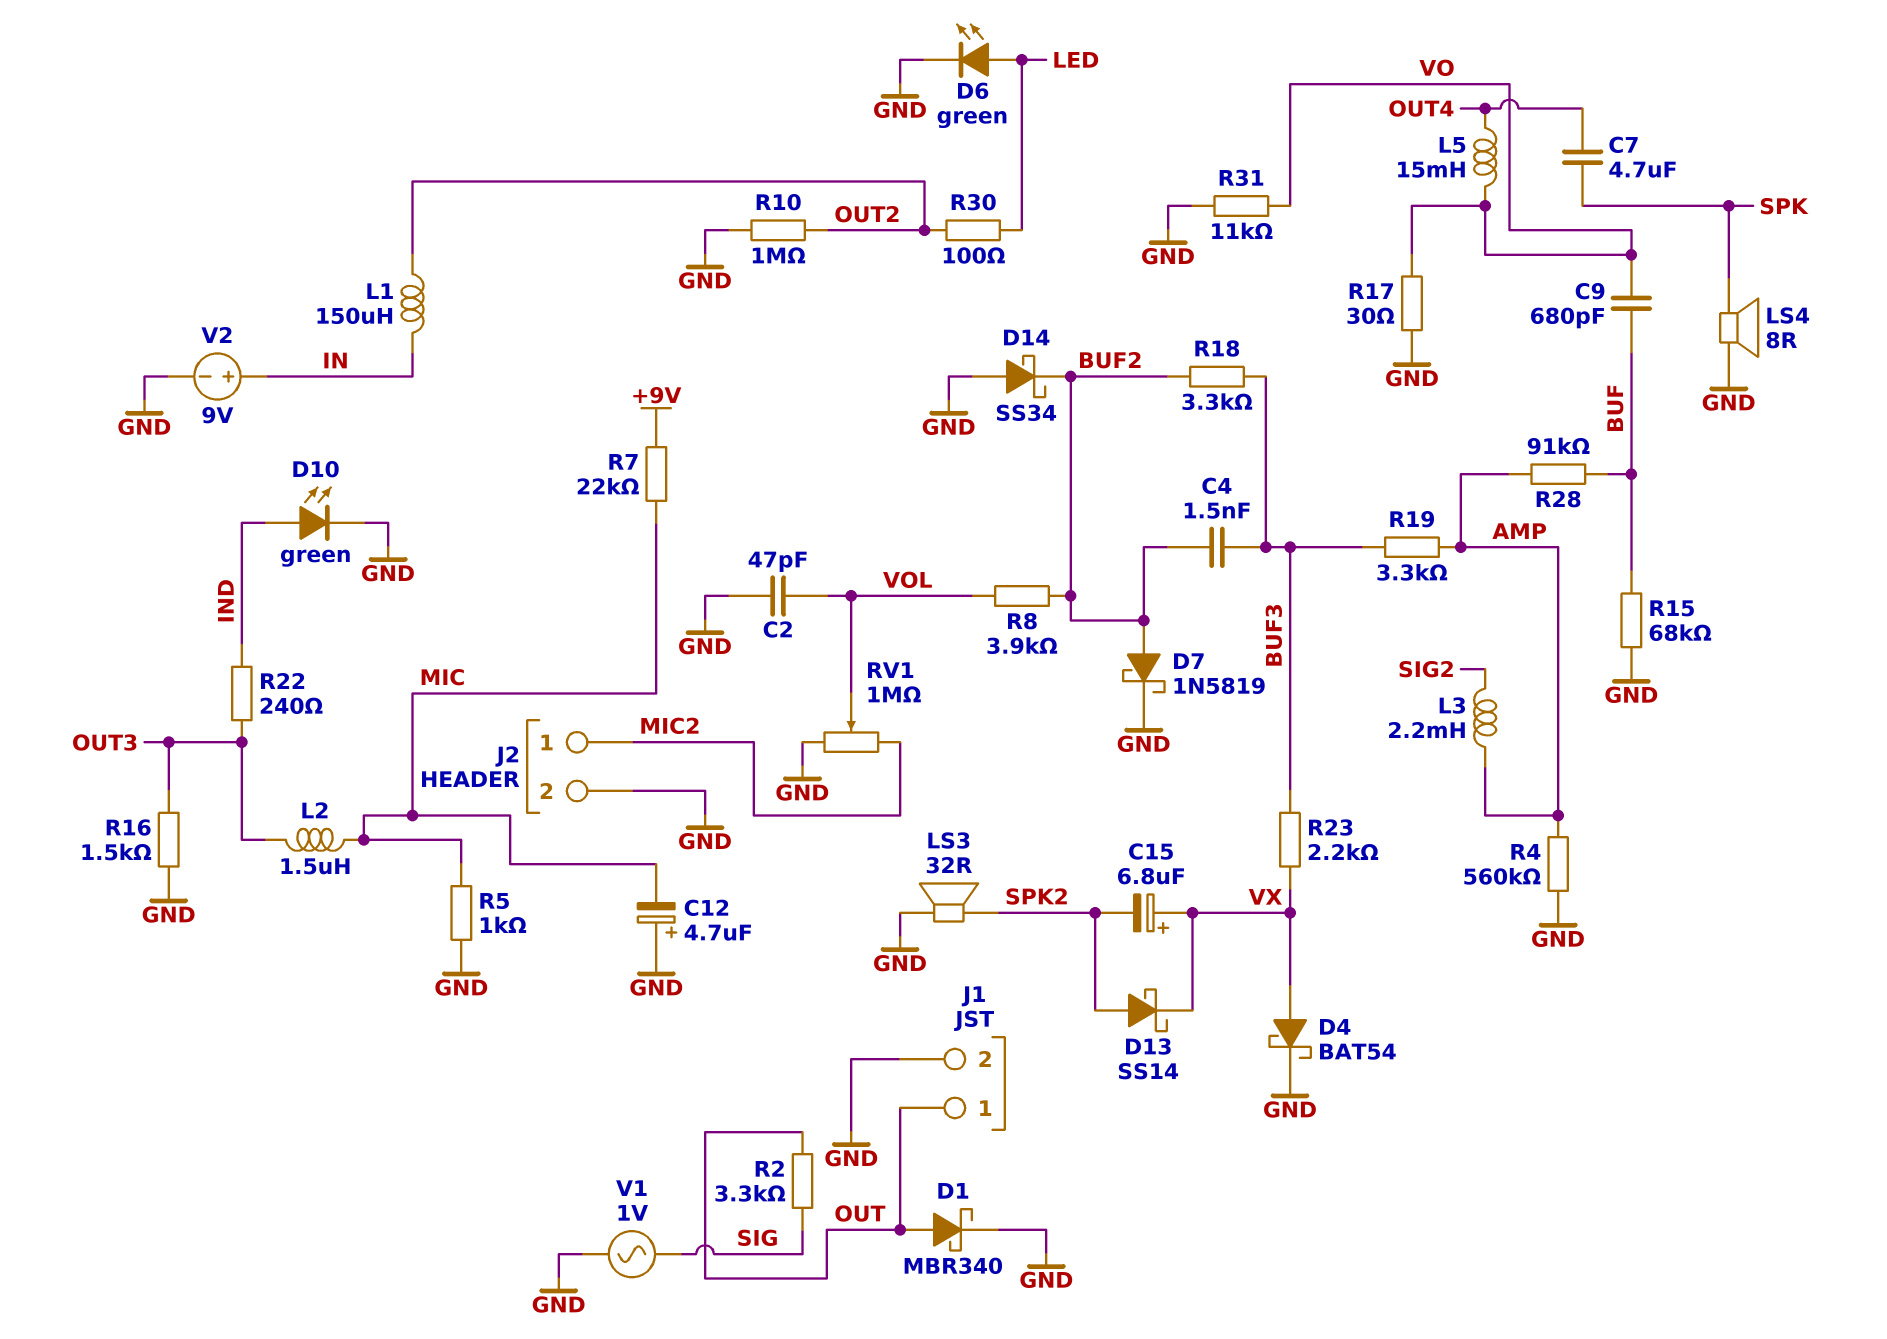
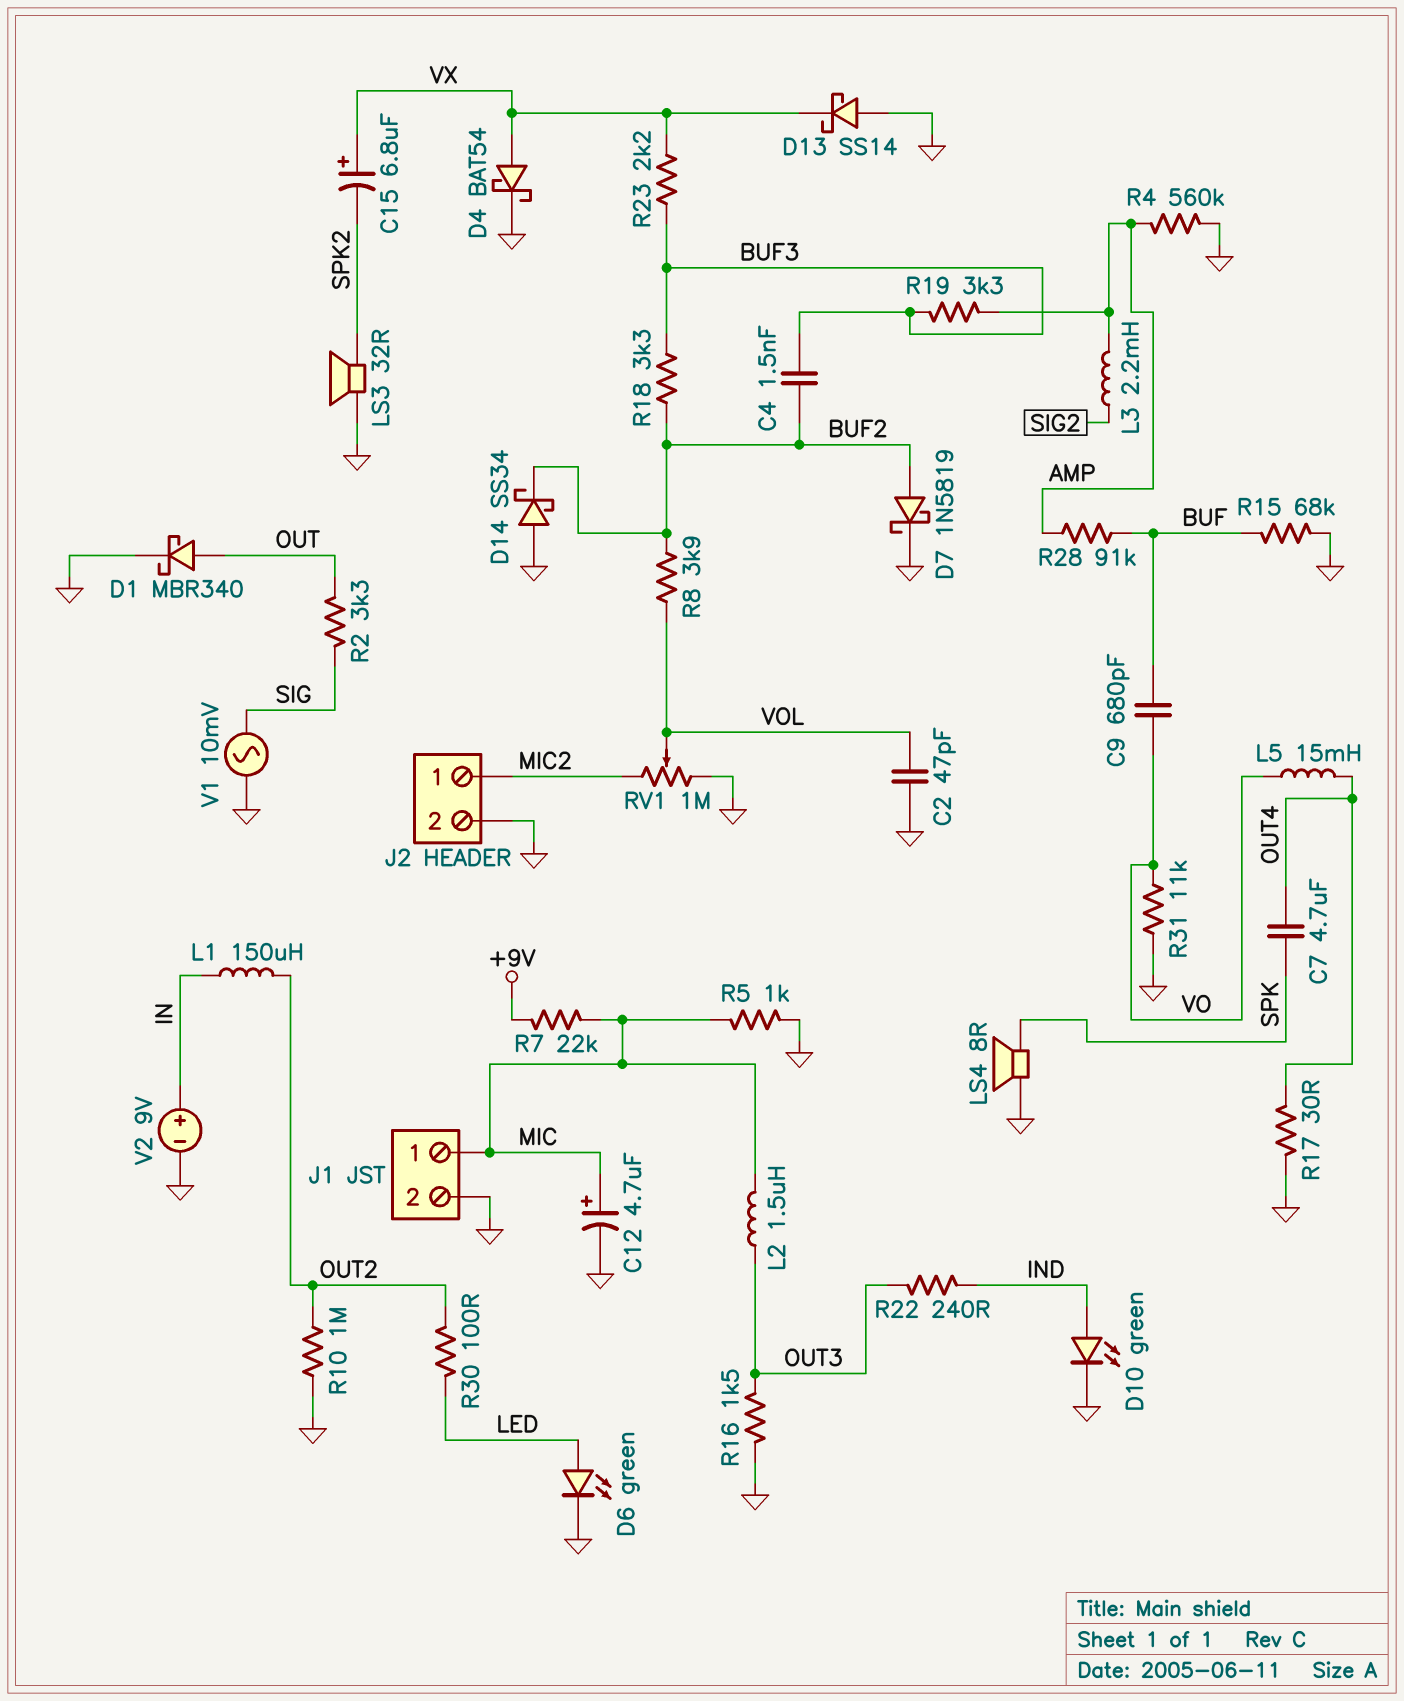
C12: 4.7uF (plus GND, minus MIC) -> 4.7uF (plus MIC, minus GND)
D13: schottky SS14 (A SPK2, K VX) -> schottky SS14 (A GND, K VX)
J1 pin 1: OUT -> MIC
R17: 30 (GND, VO) -> 30 (GND, OUT4)
V1: AC 1V (GND, SIG) -> AC 10mV (GND, SIG)

